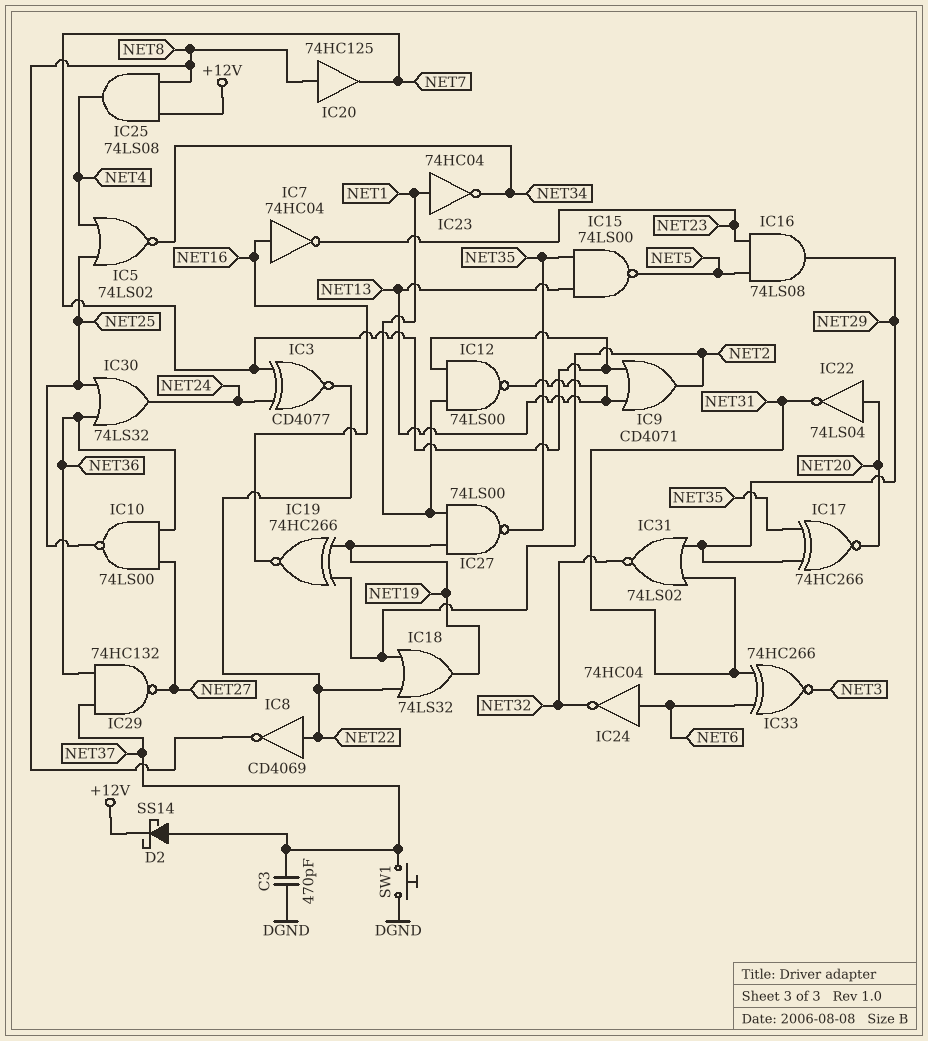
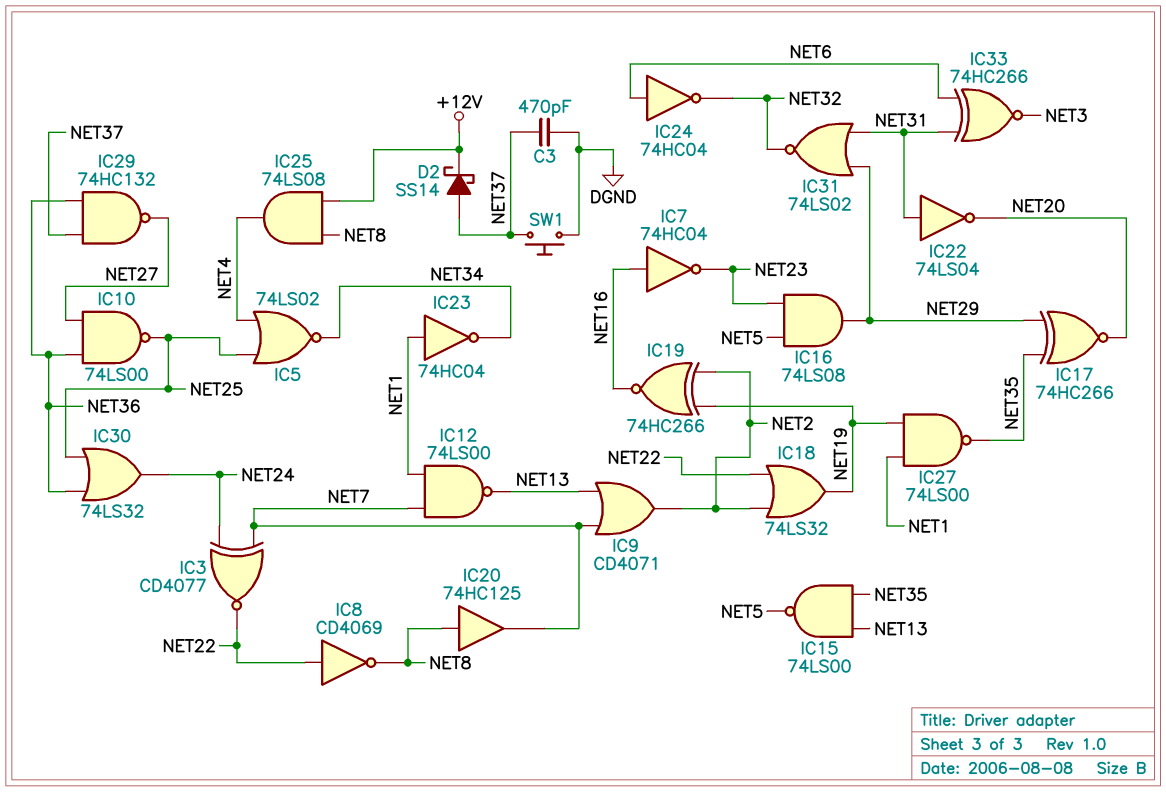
IC22: NOT 74LS04 (in NET20, out NET31) -> NOT 74LS04 (in NET31, out NET20)

